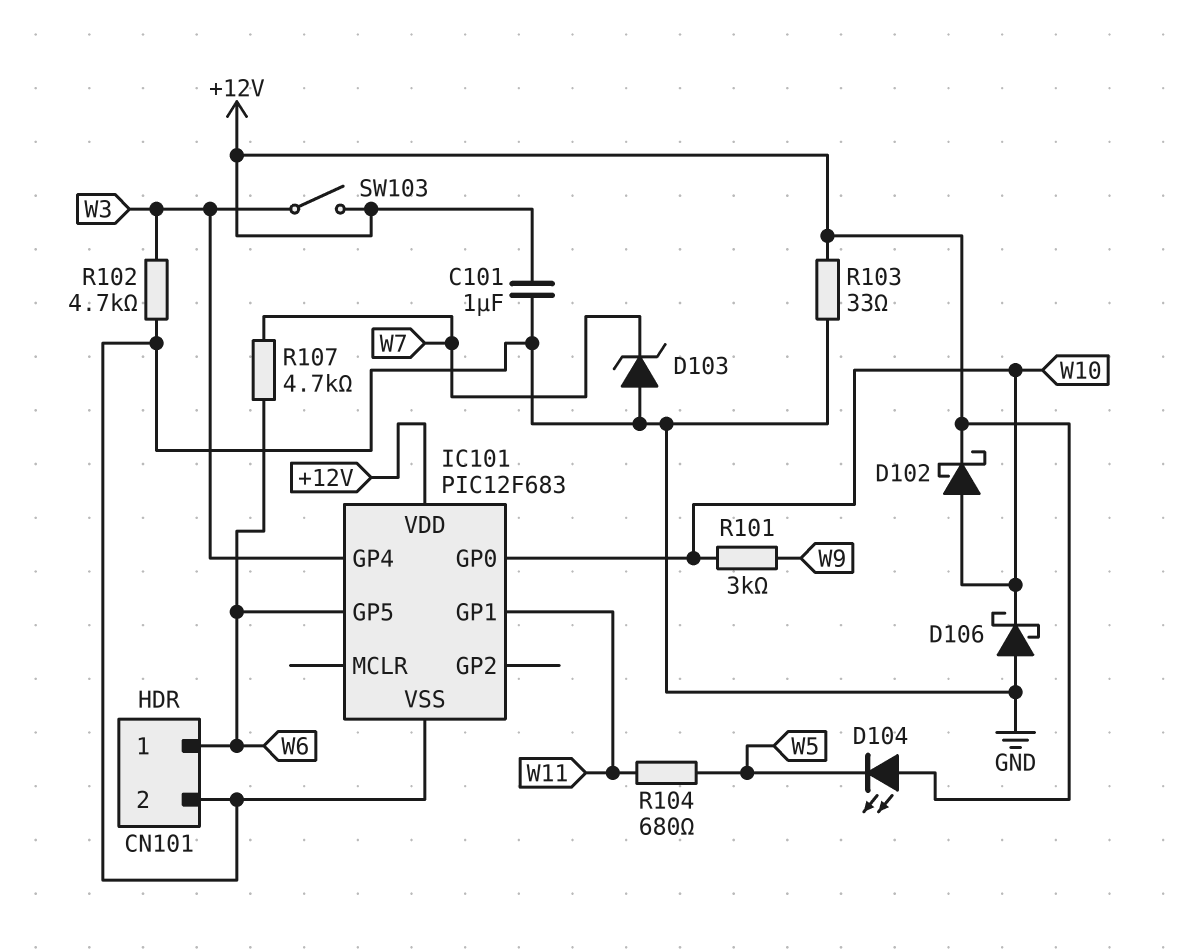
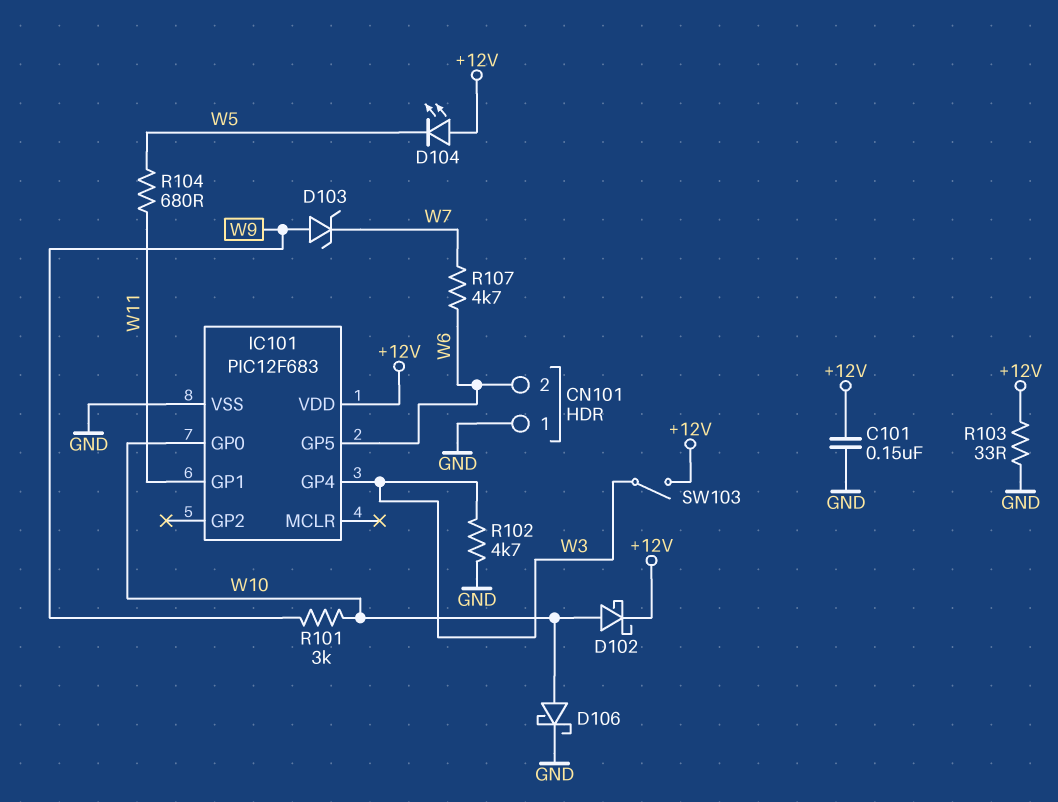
C101: 1uF (+12V, GND) -> 150nF (+12V, GND)
CN101 pin 1: W6 -> GND
CN101 pin 2: GND -> W6
D103: zener (A GND, K W7) -> zener (A W9, K W7)
D106: schottky (A GND, K W10) -> schottky (A W10, K GND)

